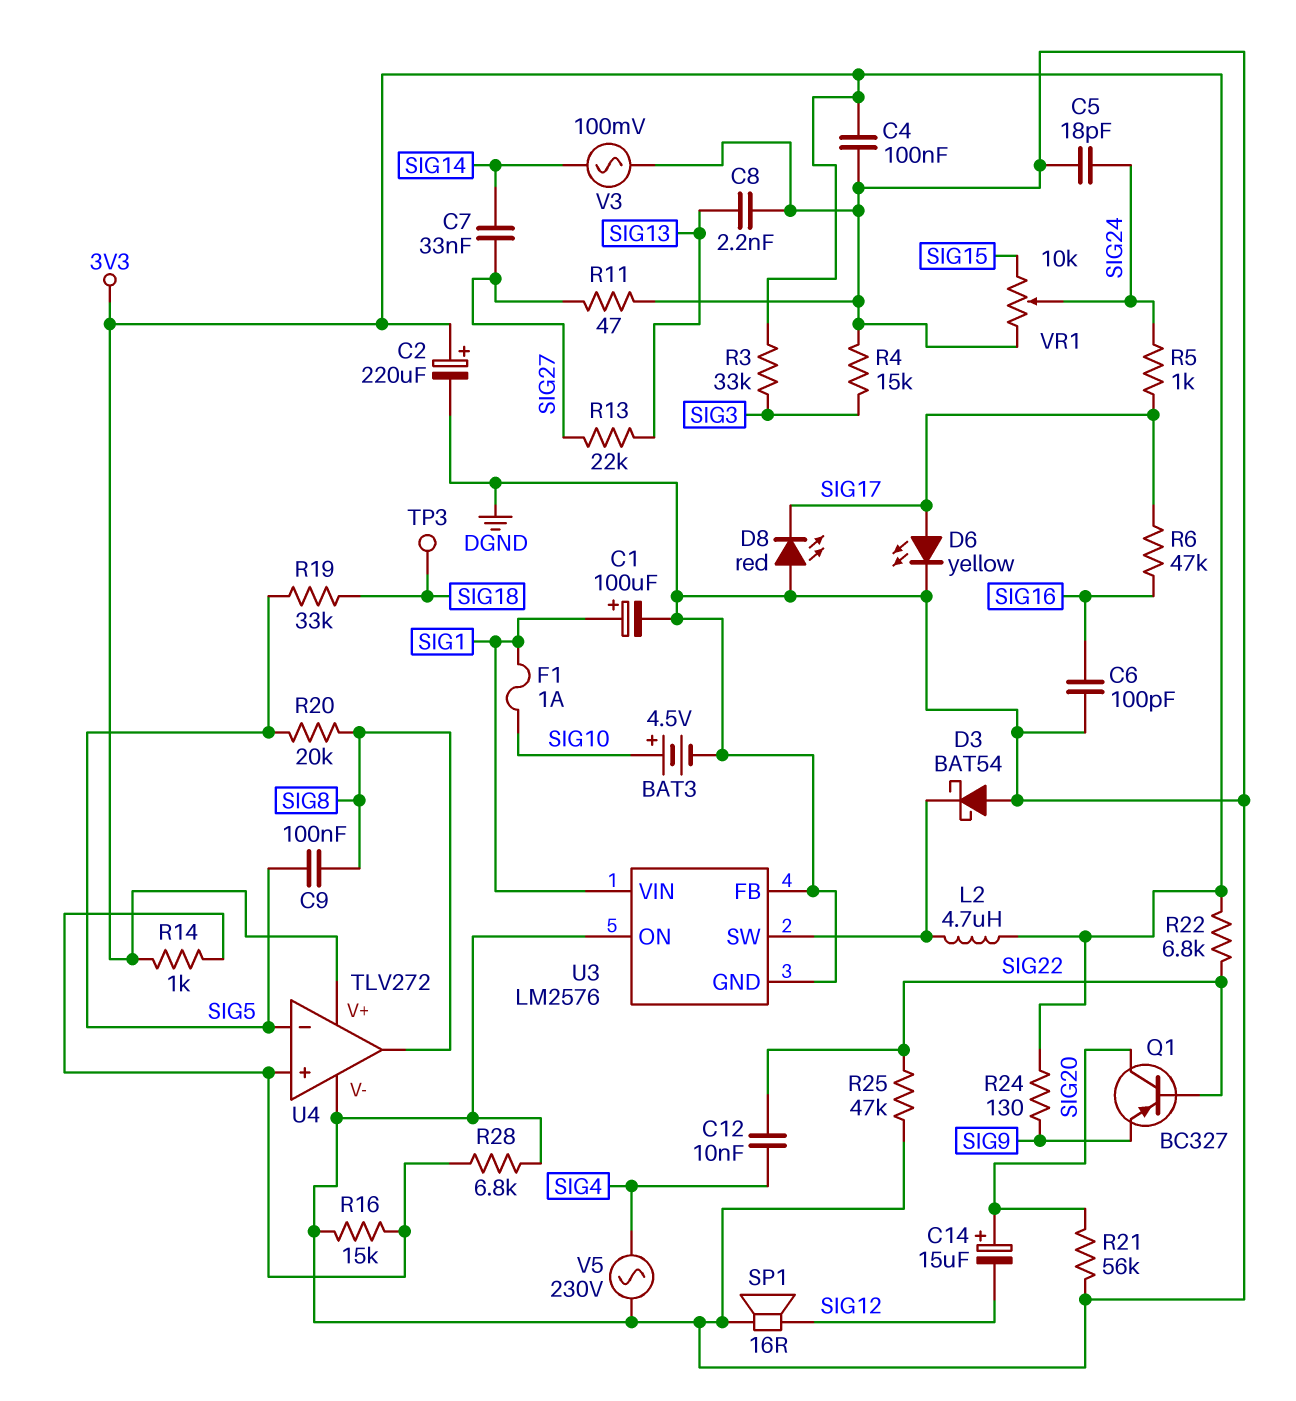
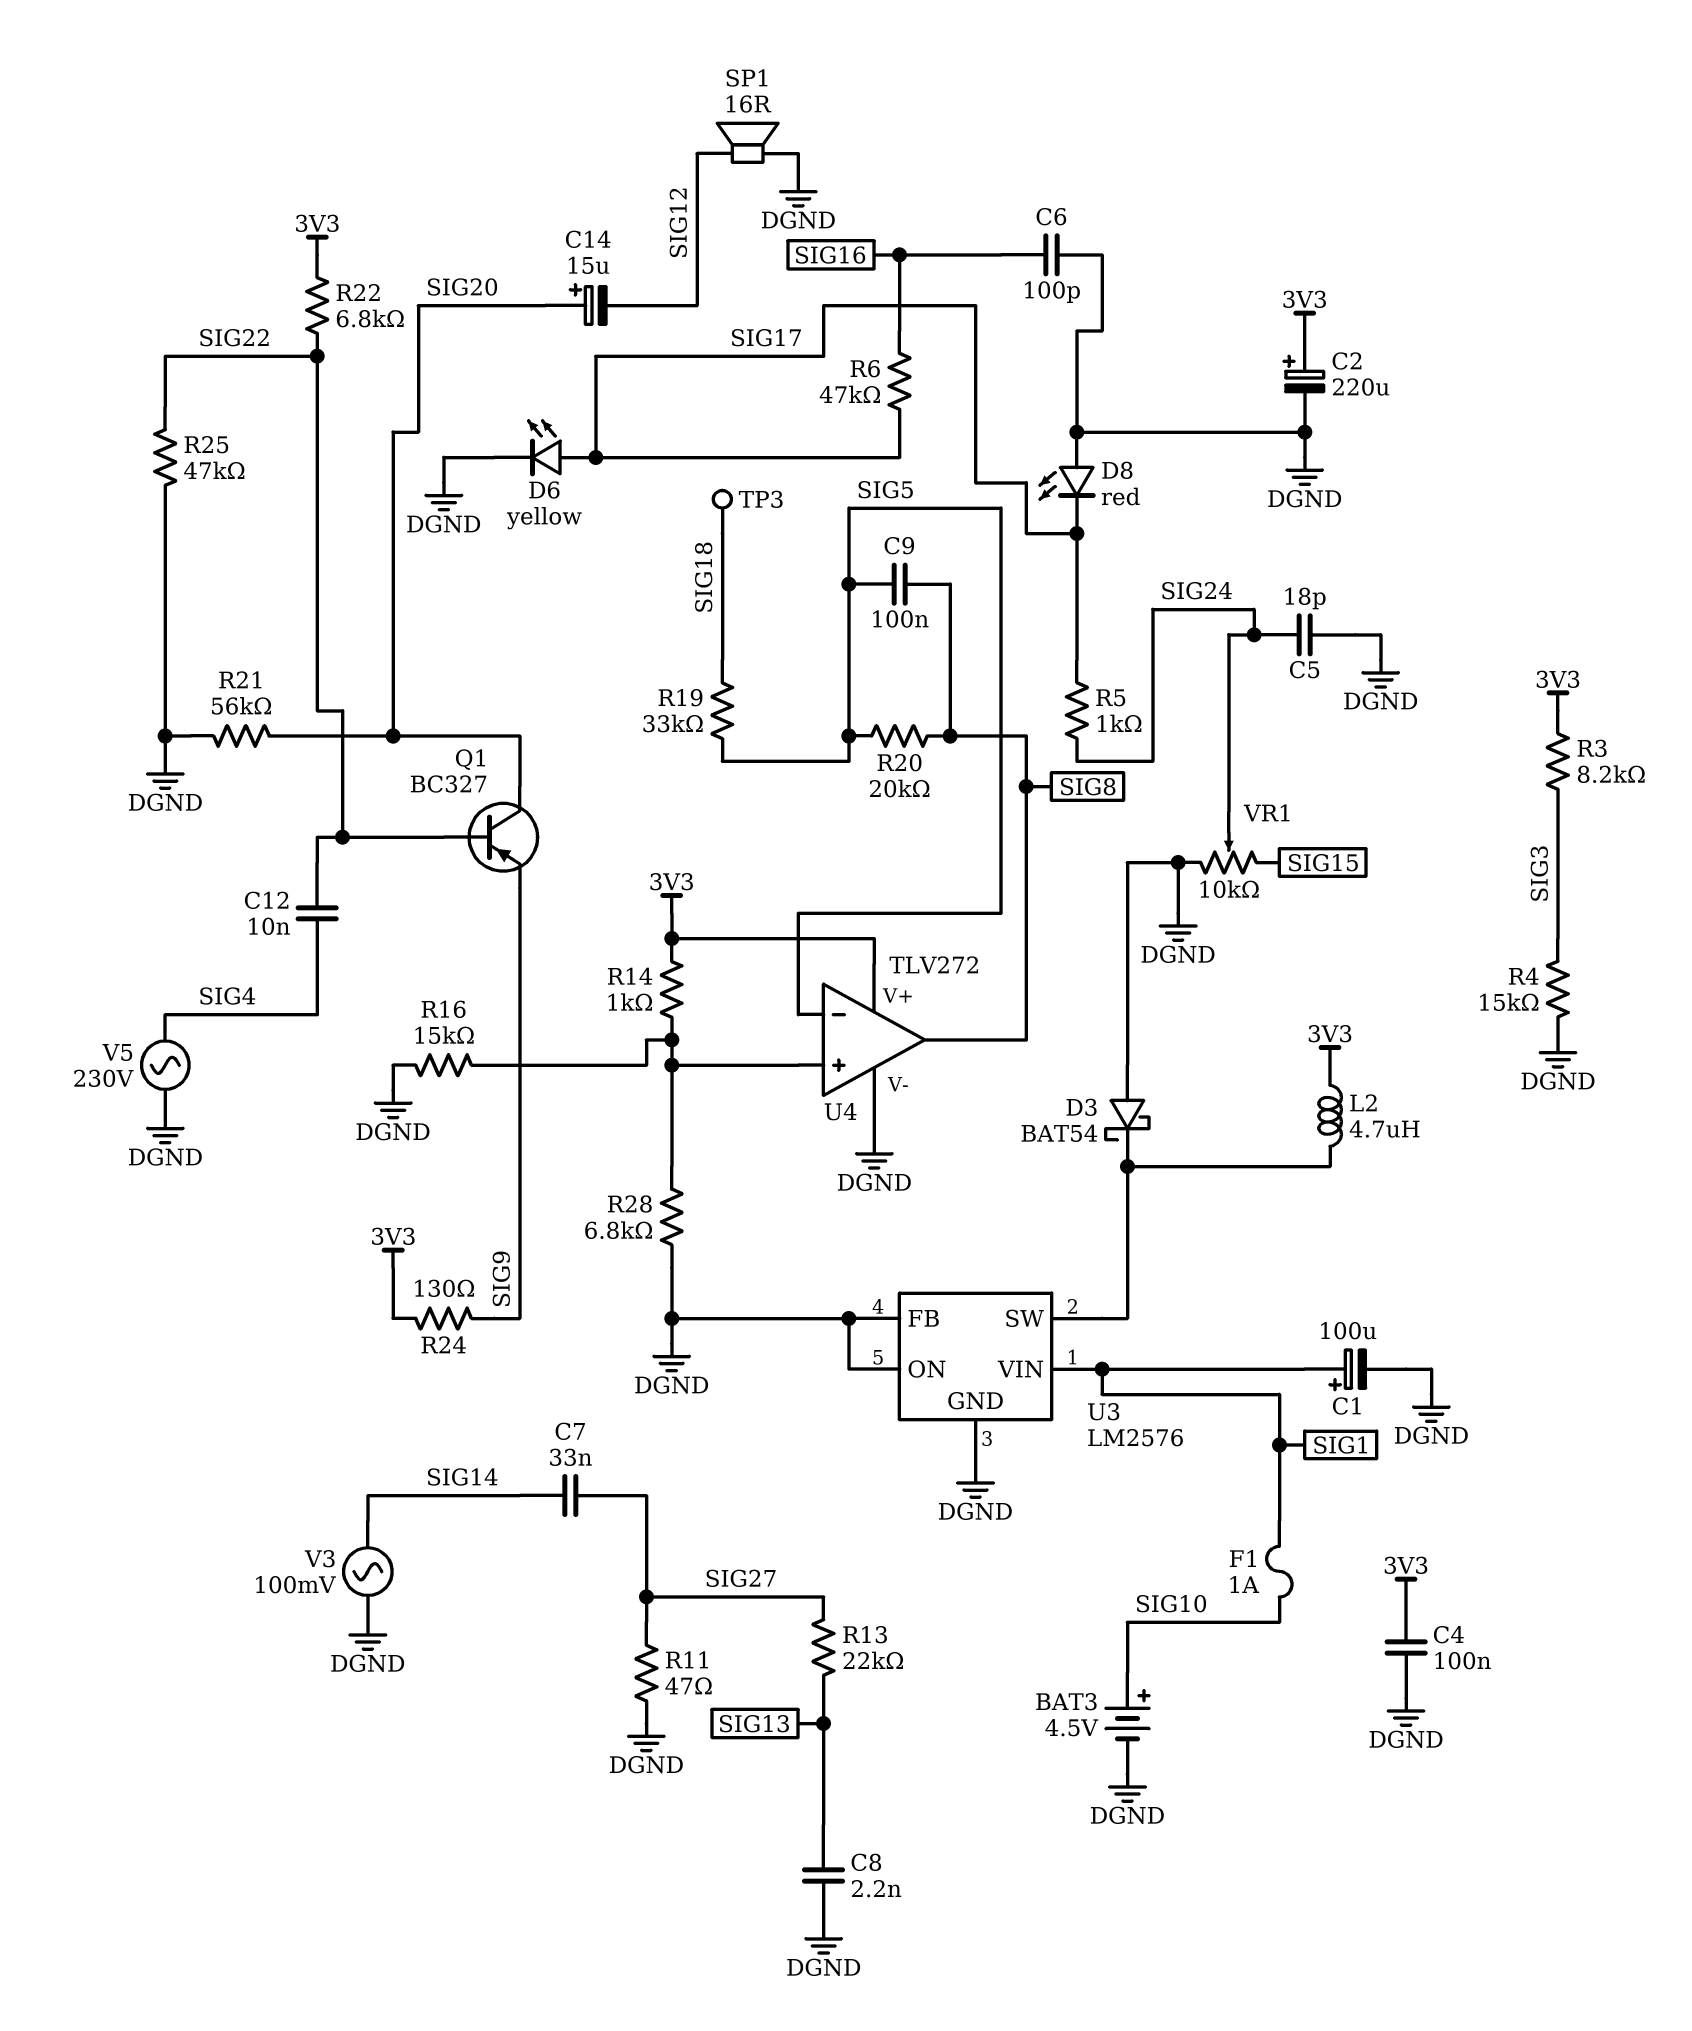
R3: 33k (3V3, SIG3) -> 8.2k (3V3, SIG3)

